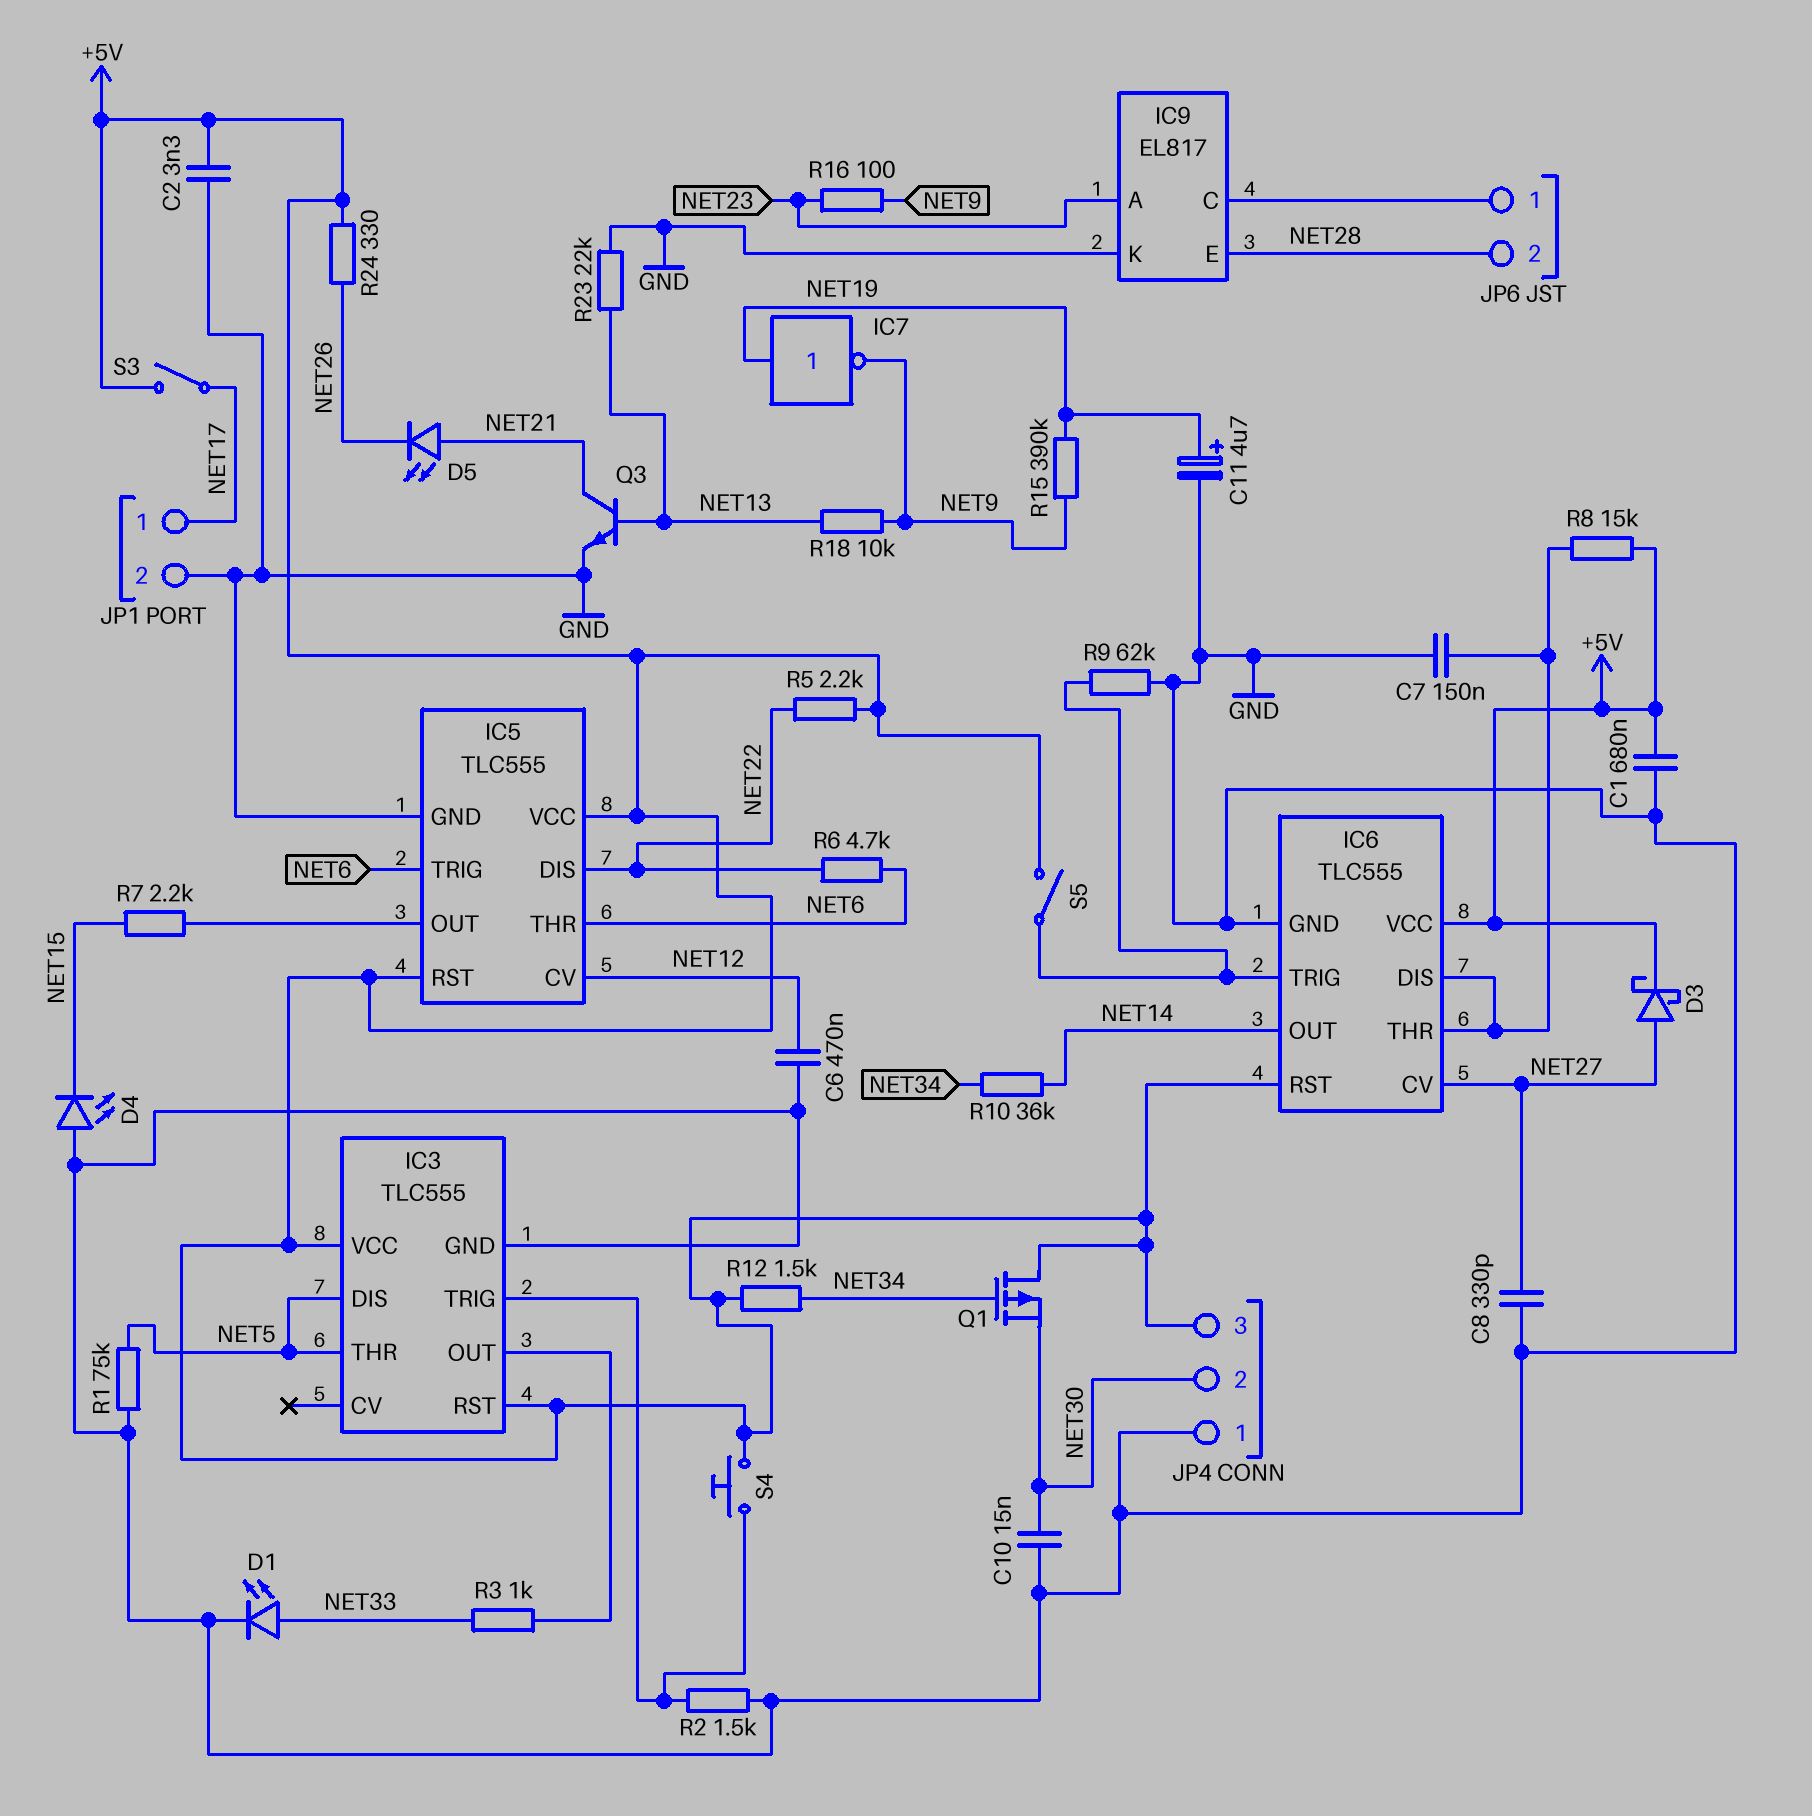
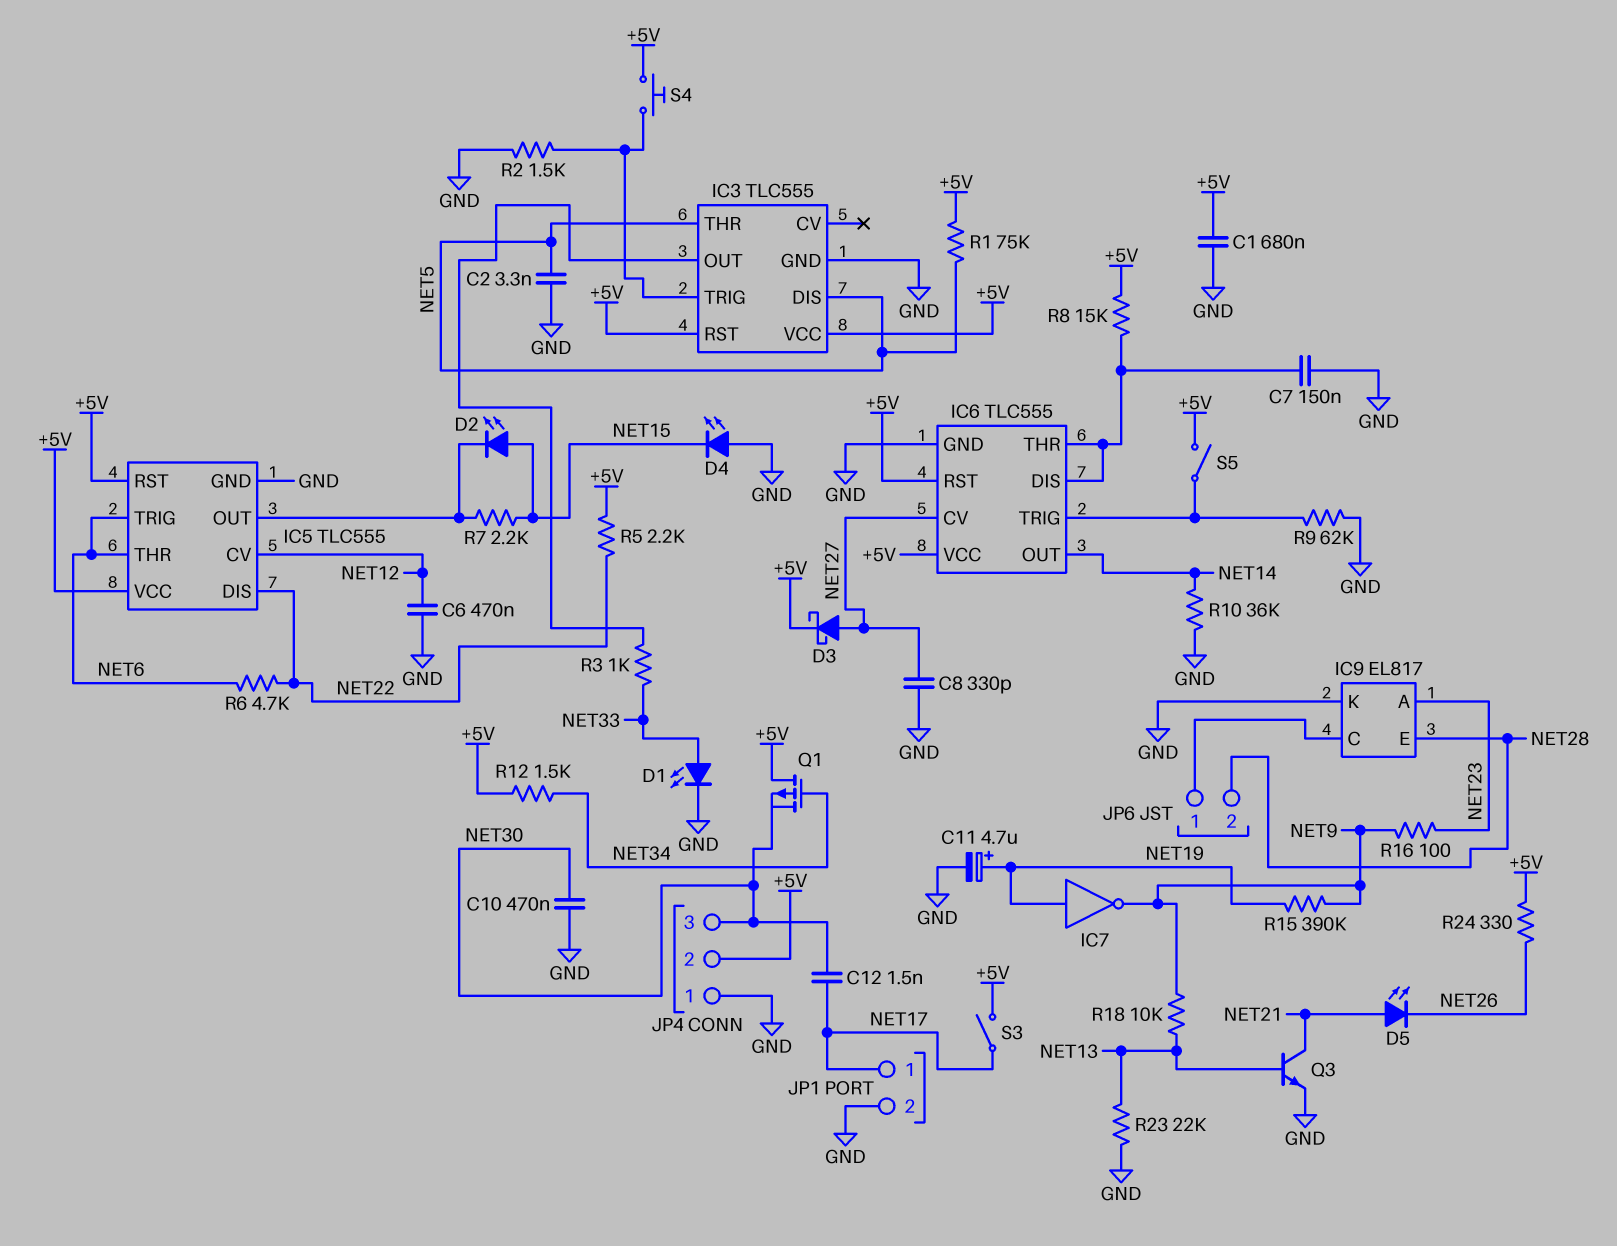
C2: 3.3nF (+5V, GND) -> 3.3nF (GND, NET5)
C10: 15nF (GND, NET30) -> 470nF (GND, NET30)
C12: none -> 1.5nF (NET17, NET30)
D2: none -> LED (A NET15, K IC5/OUT)
JP4 pin 2: NET30 -> +5V
JP4 pin 3: +5V -> NET30
R1: 75k (GND, NET5) -> 75k (+5V, NET5)
R10: 36k (NET14, NET34) -> 36k (GND, NET14)

